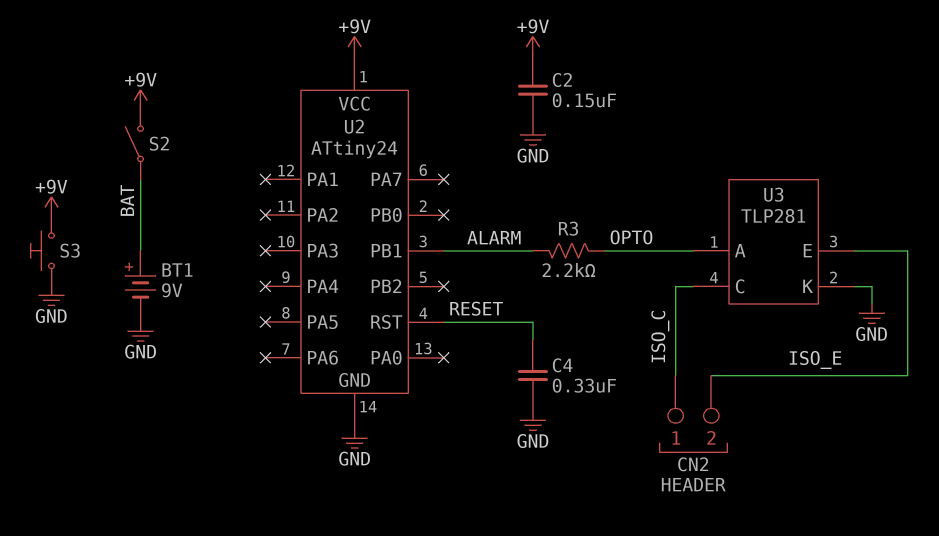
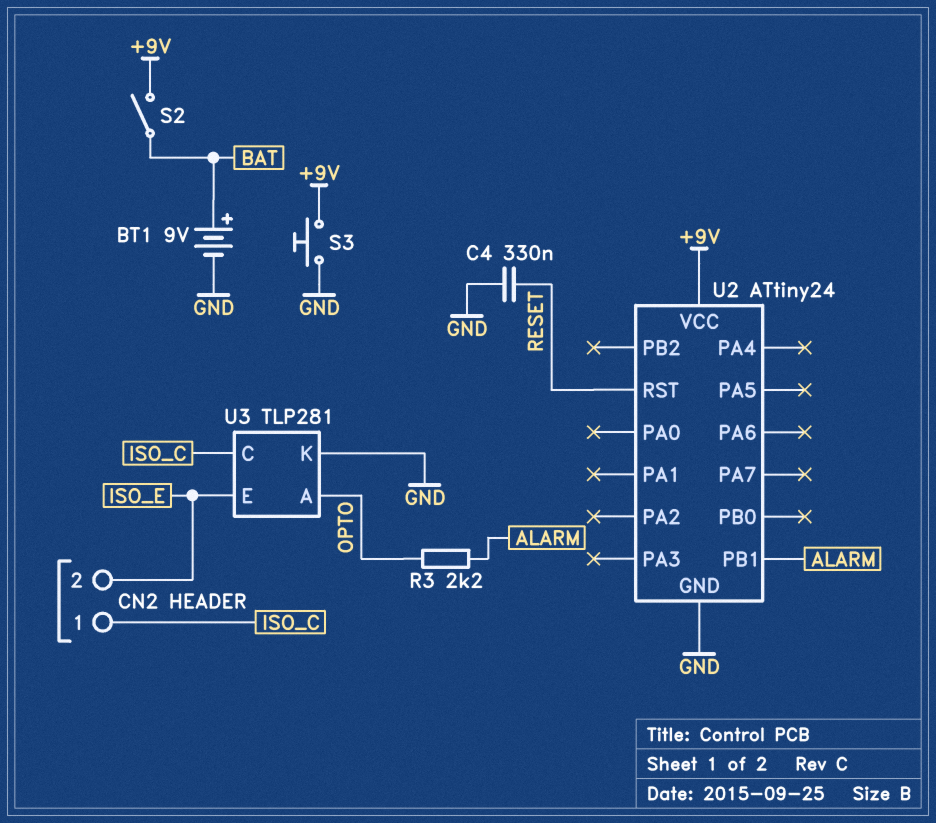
C2: 150nF (+9V, GND) -> none

